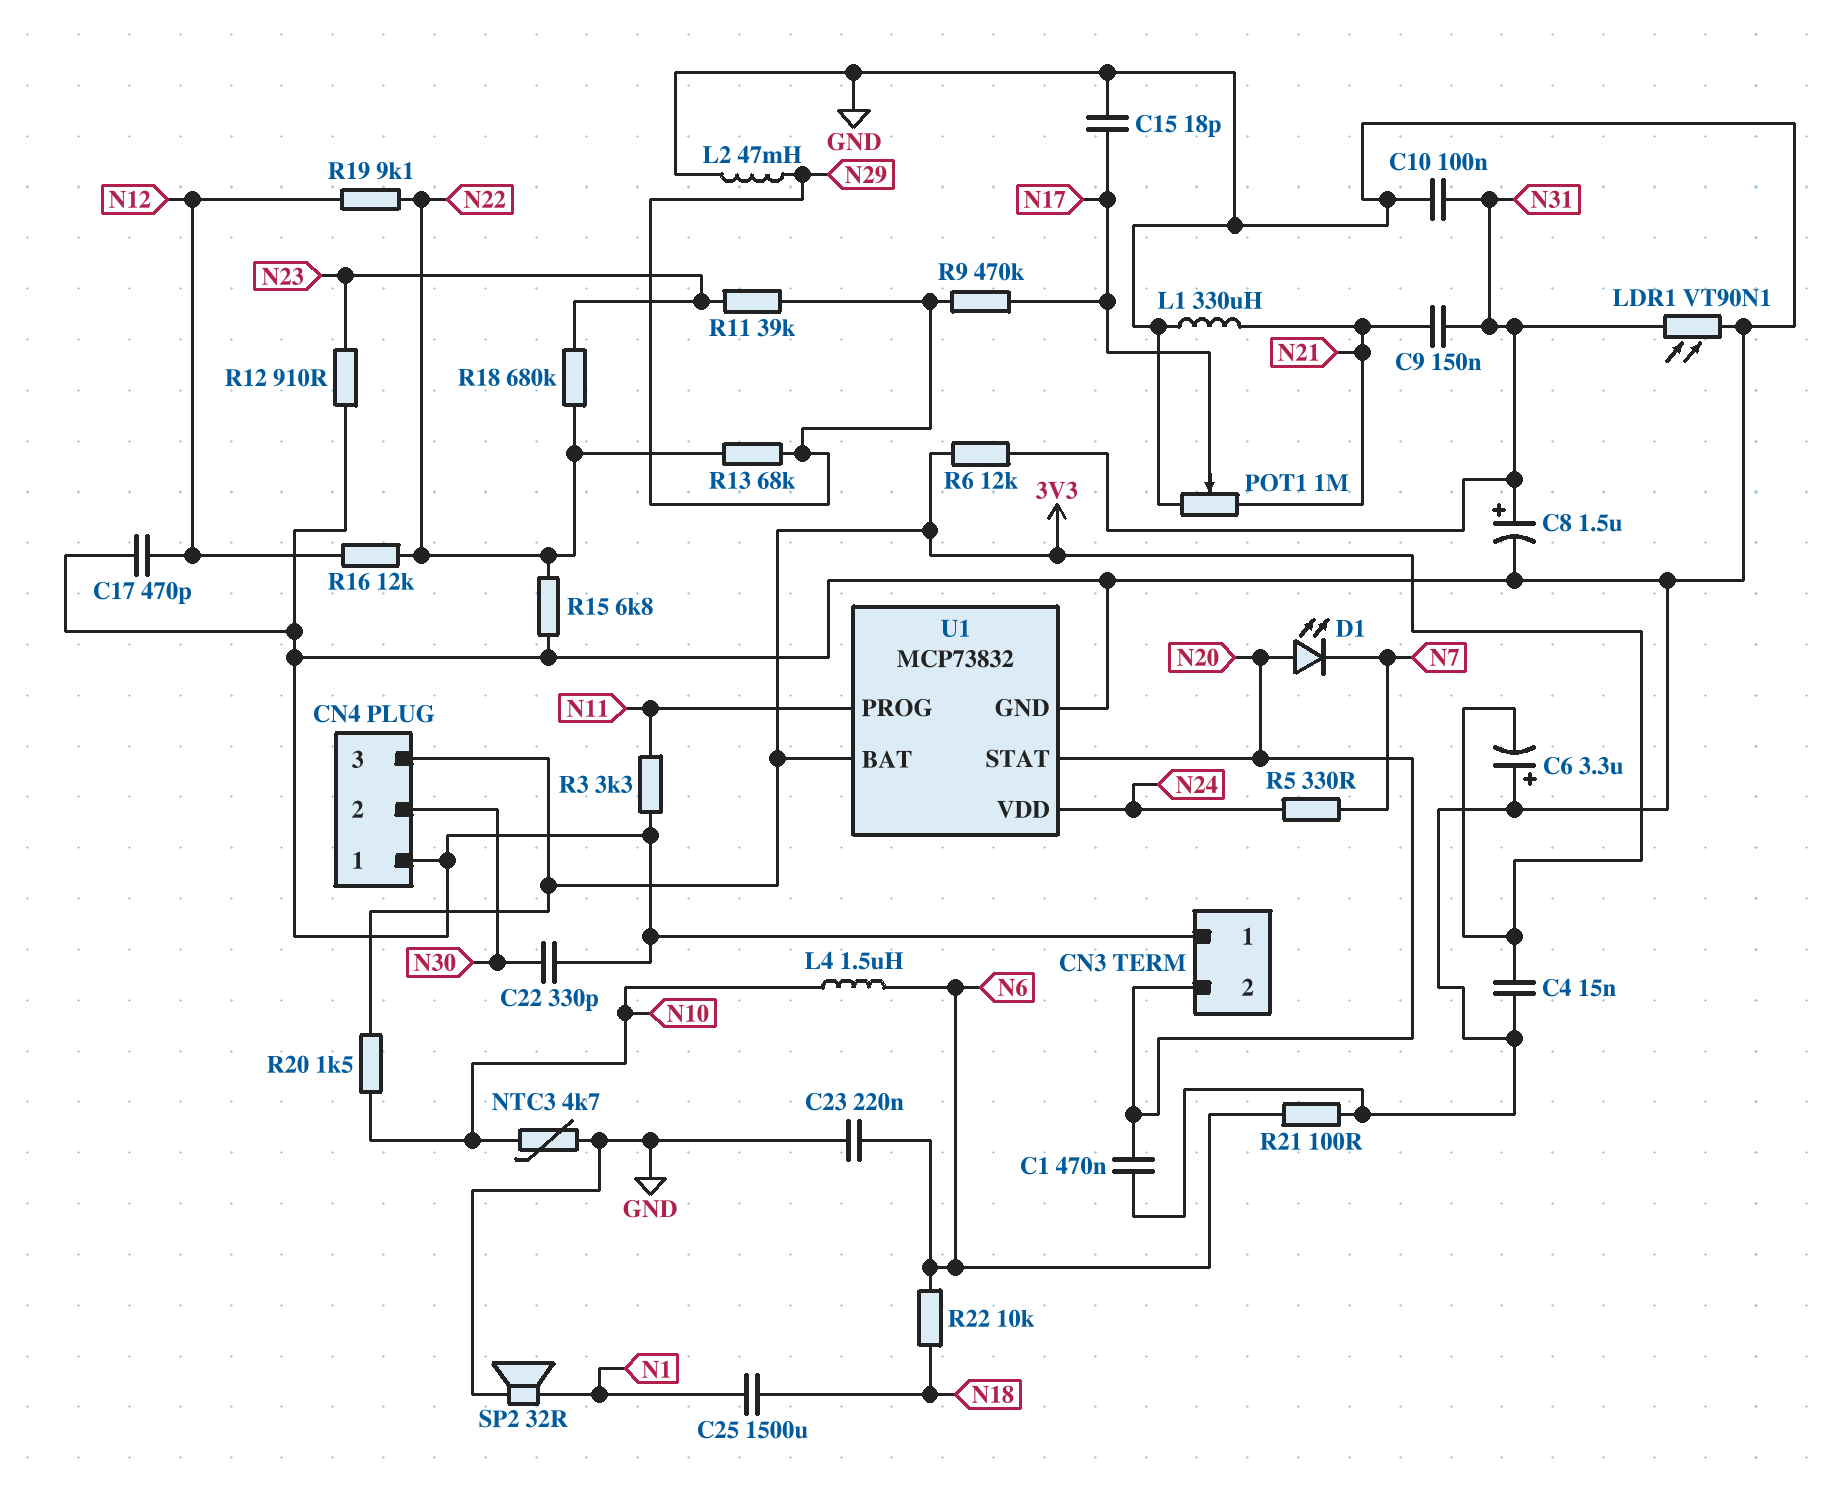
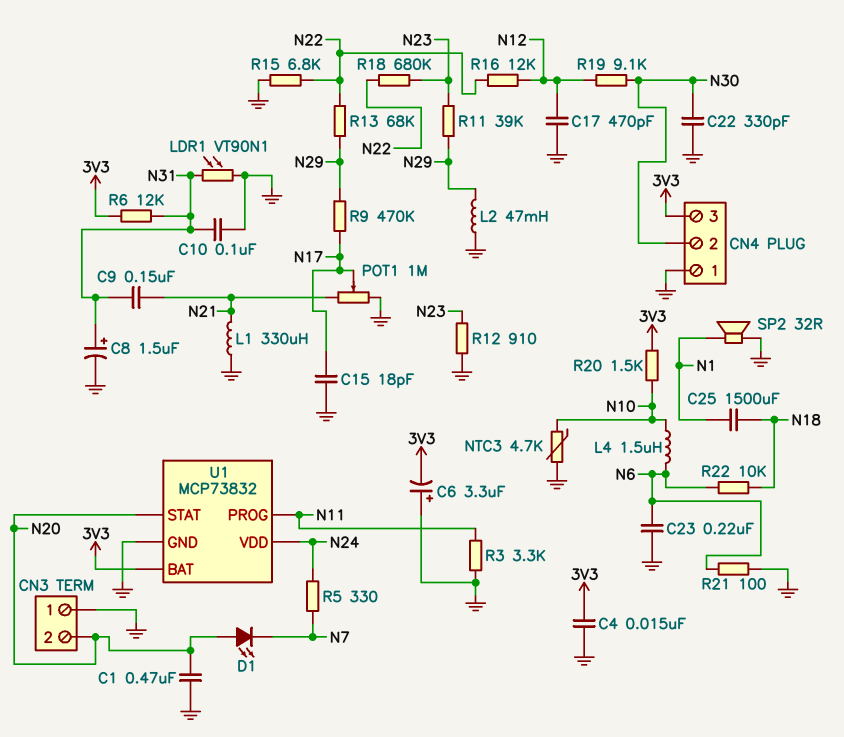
R19: 9.1k (N12, N22) -> 9.1k (N12, N30)

